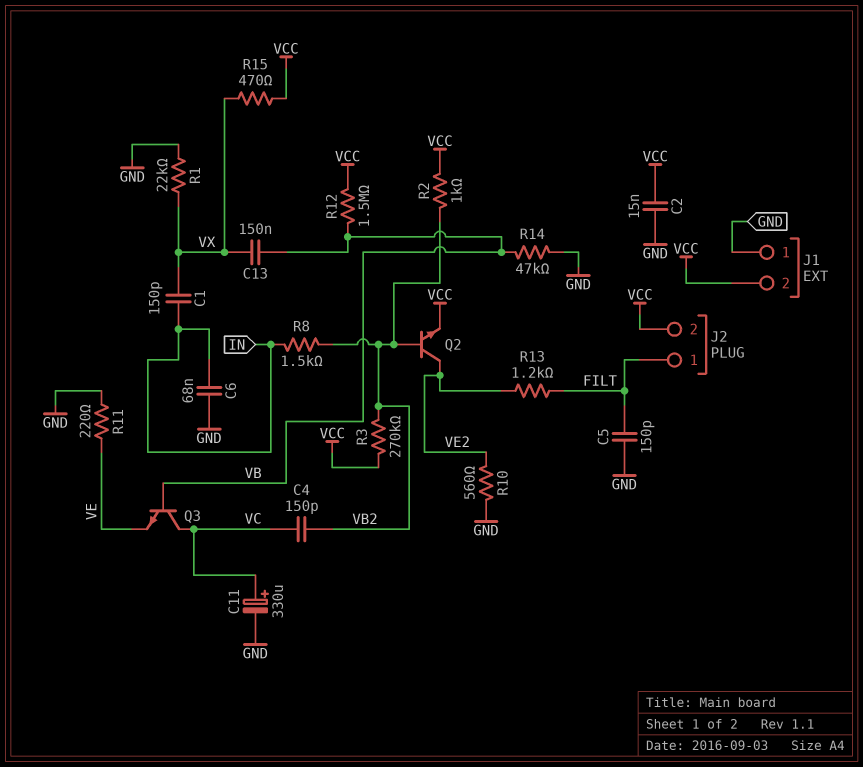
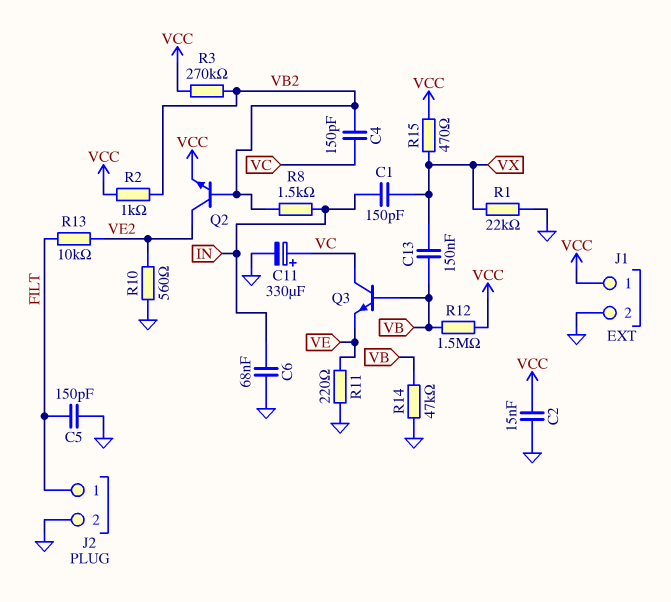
J1 pin 1: GND -> VCC
J1 pin 2: VCC -> GND
J2 pin 2: VCC -> GND
R13: 1.2k (FILT, VE2) -> 10k (FILT, VE2)

